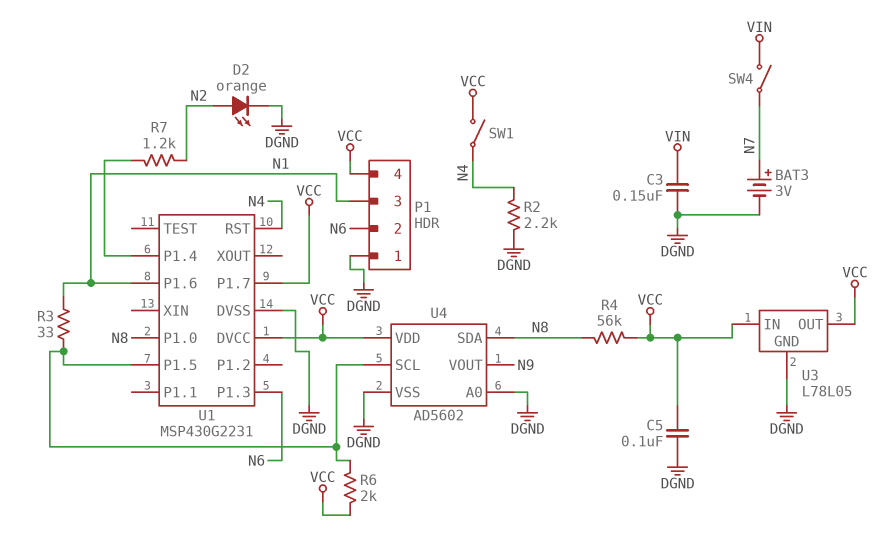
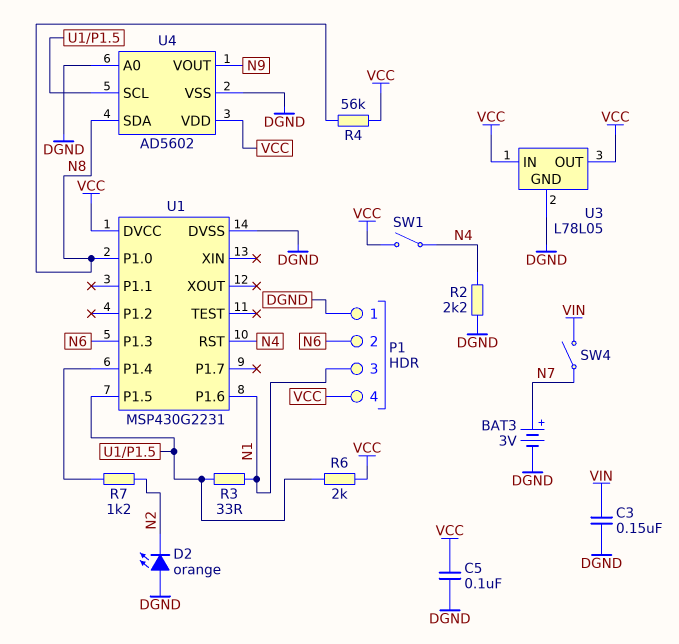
D2: LED orange (A N2, K DGND) -> LED orange (A DGND, K N2)
U1 pin P1.7: VCC -> none

